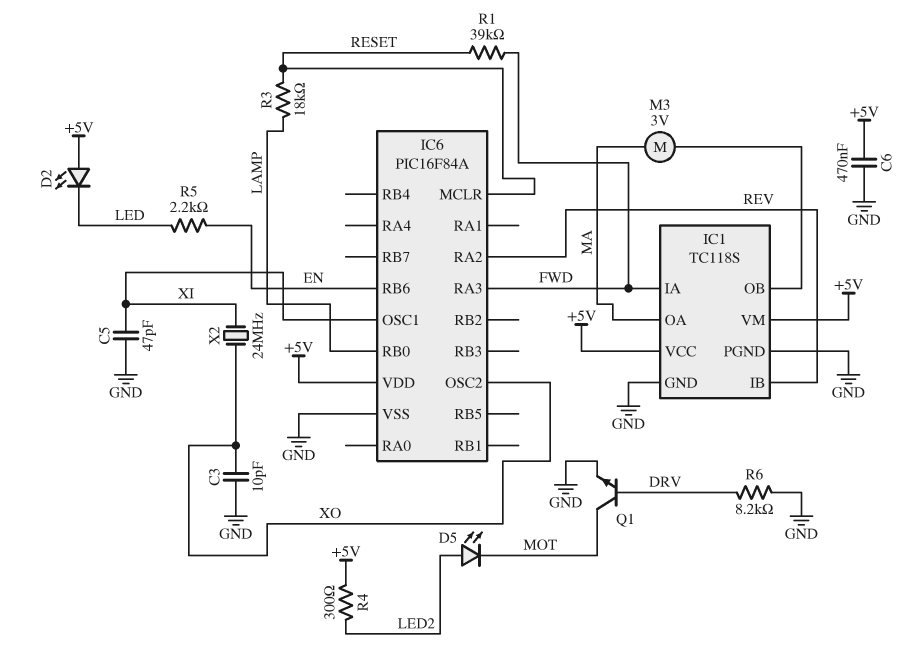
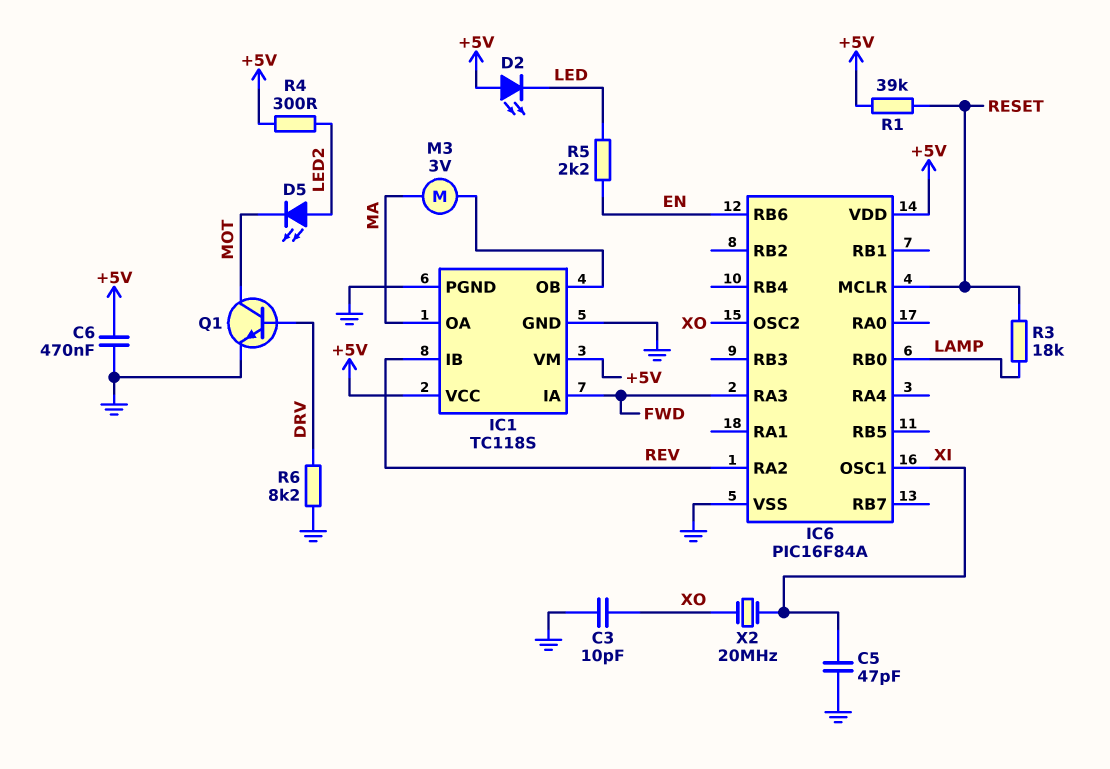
R1: 39k (FWD, RESET) -> 39k (+5V, RESET)
X2: 24MHz (XI, XO) -> 20MHz (XI, XO)

